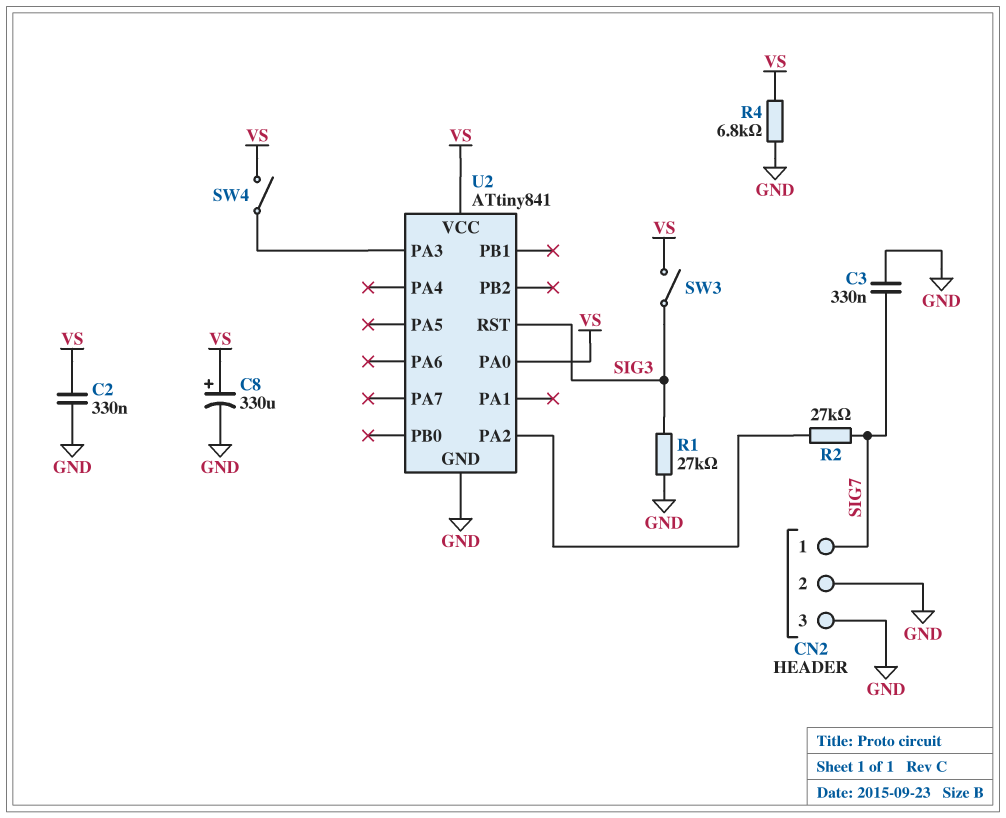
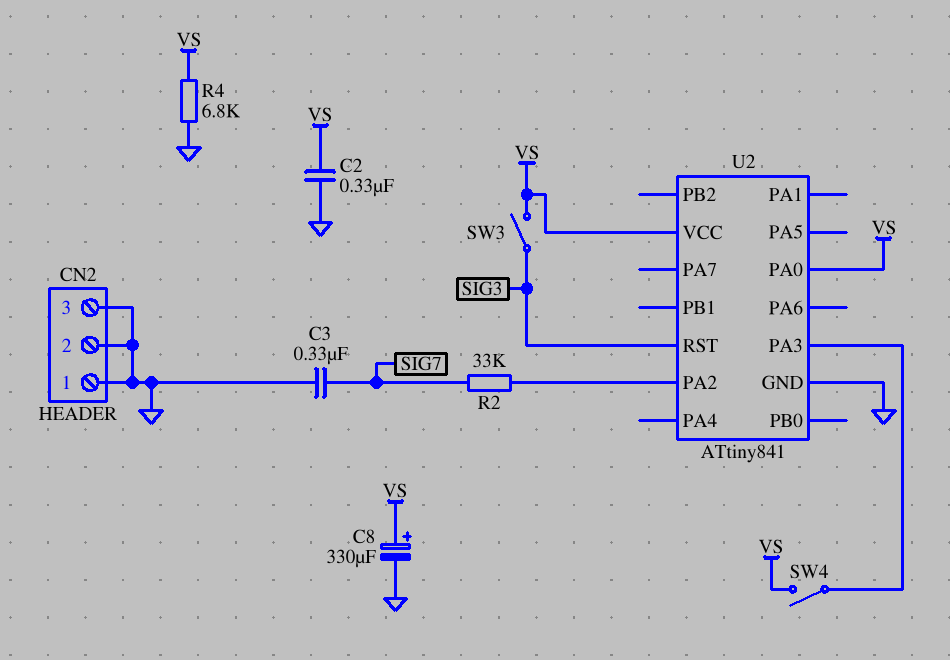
CN2 pin 1: SIG7 -> GND
R1: 27k (GND, SIG3) -> none
R2: 27k (SIG7, U2/PA2) -> 33k (SIG7, U2/PA2)

